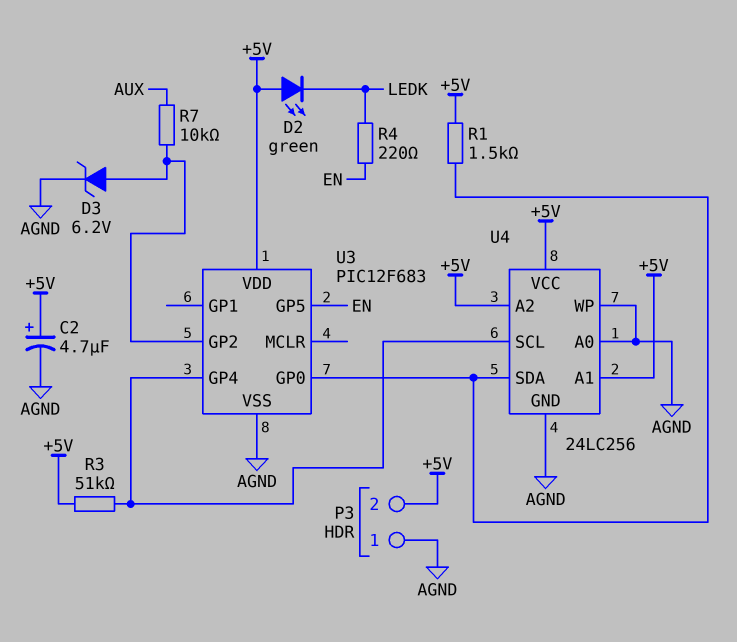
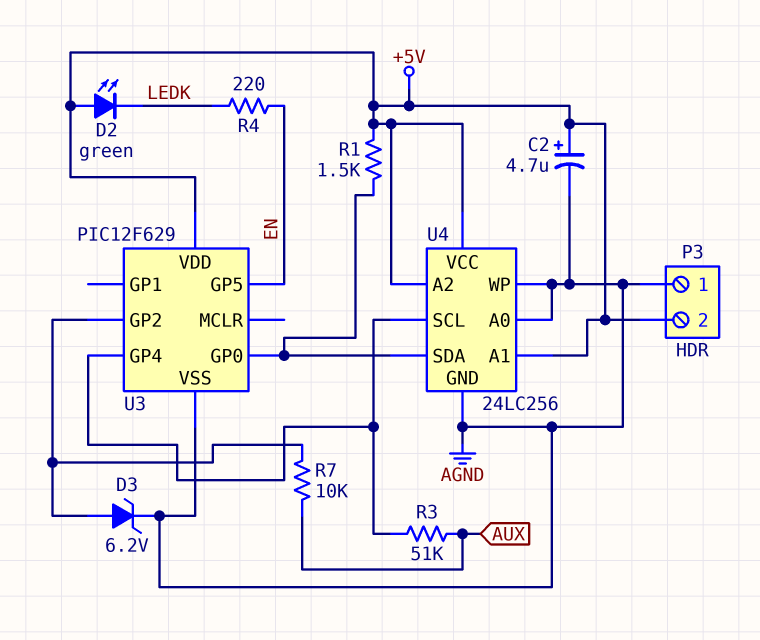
R3: 51k (+5V, U3/GP4) -> 51k (AUX, U3/GP4)
U3: PIC12F683 -> PIC12F629

